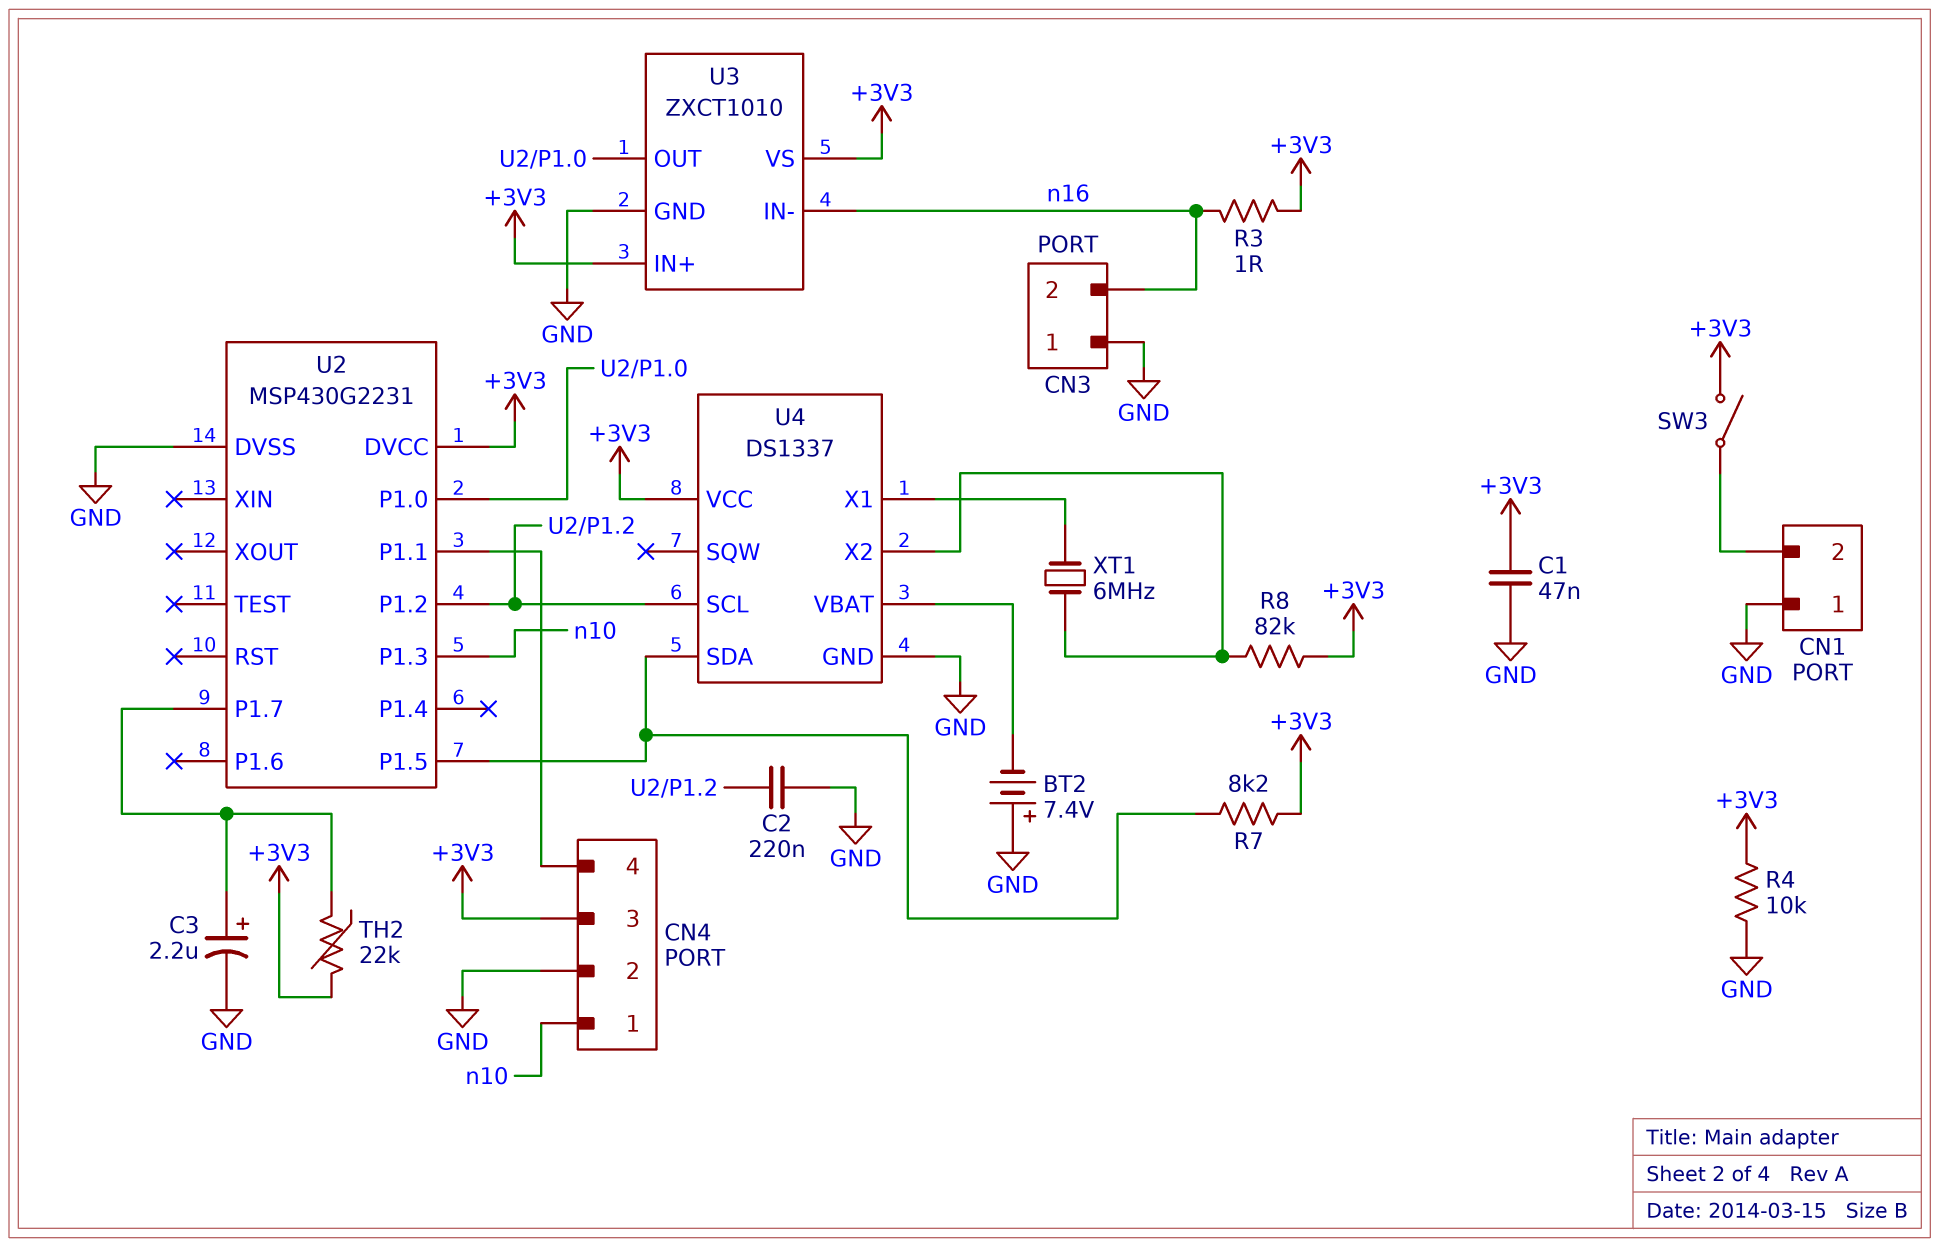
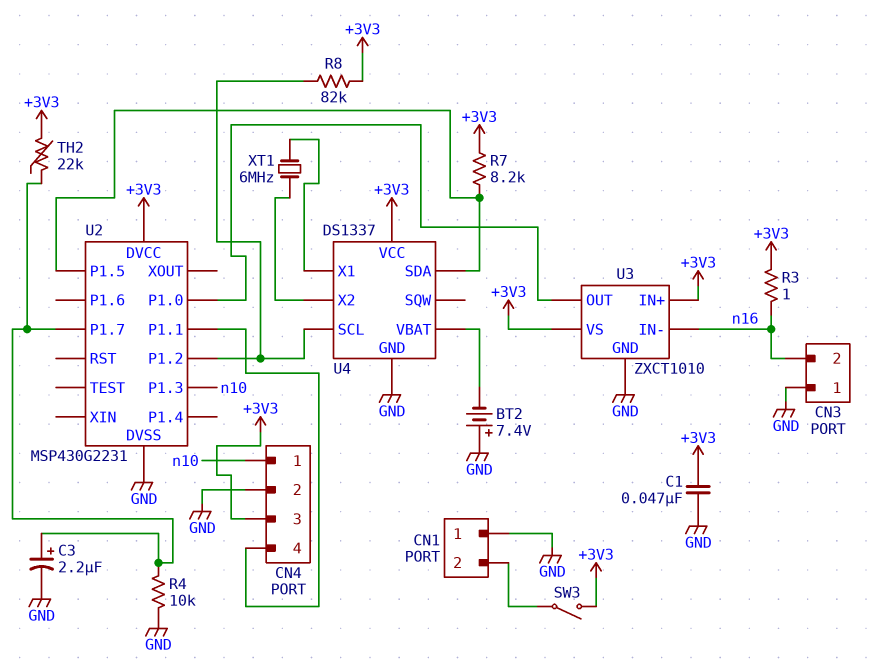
C2: 220nF (GND, U2/P1.2) -> none
R4: 10k (+3V3, GND) -> 10k (GND, U2/P1.7)
R8: 82k (+3V3, U4/X2) -> 82k (+3V3, U2/P1.2)

